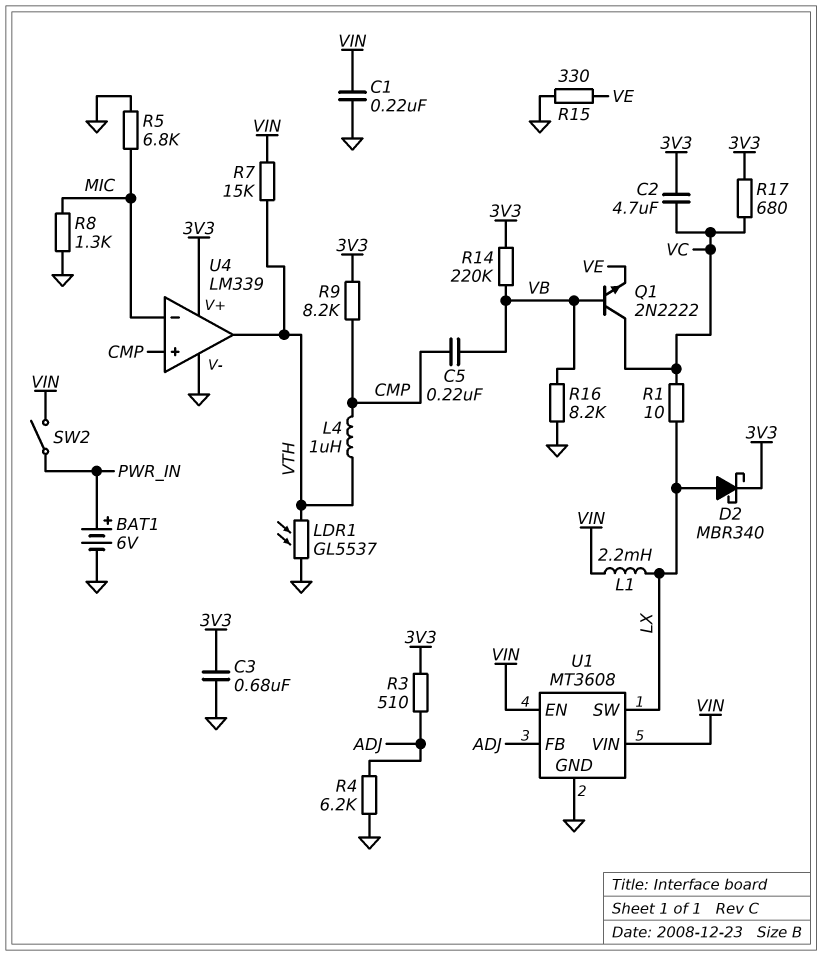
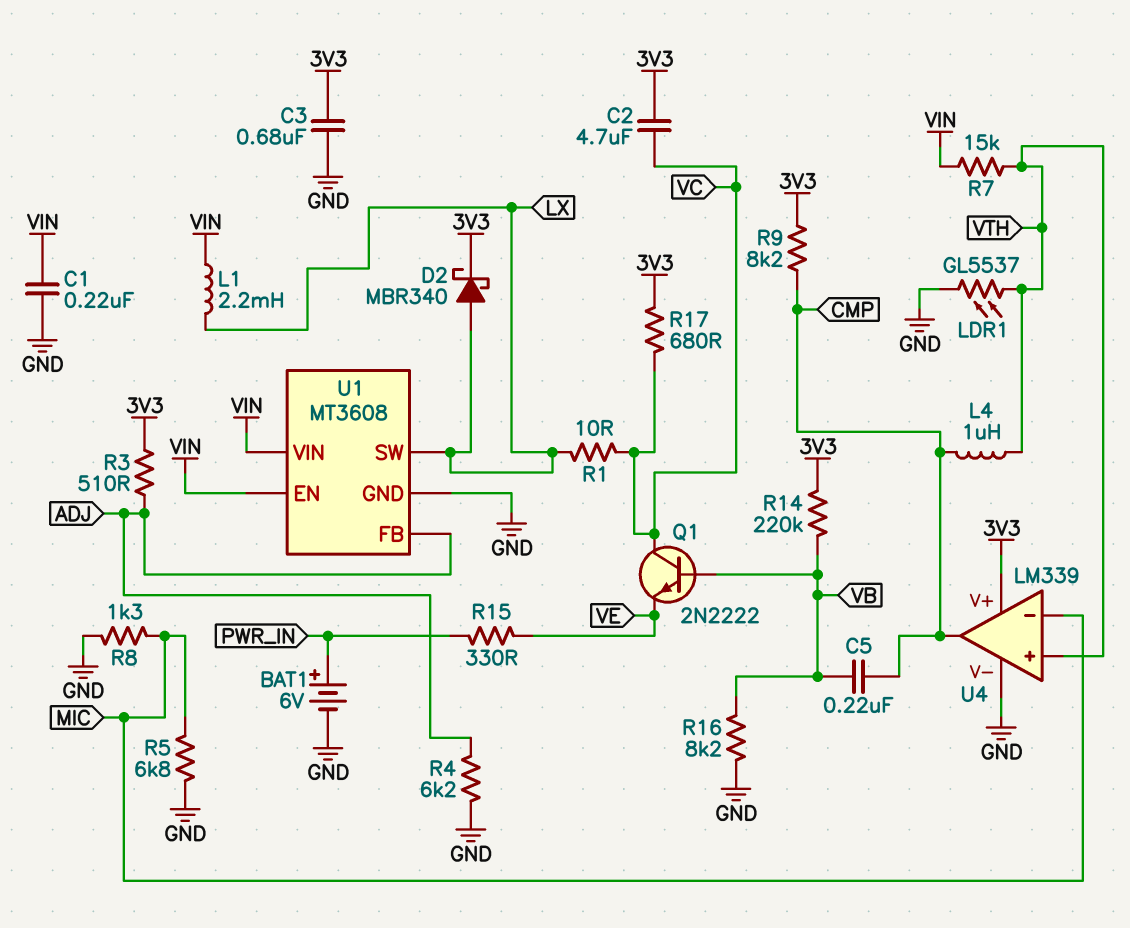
R15: 330 (GND, VE) -> 330 (PWR_IN, VE)
SW2: switch (PWR_IN, VIN) -> none
U4 pin in+: CMP -> VTH
U4 pin out: VTH -> CMP

